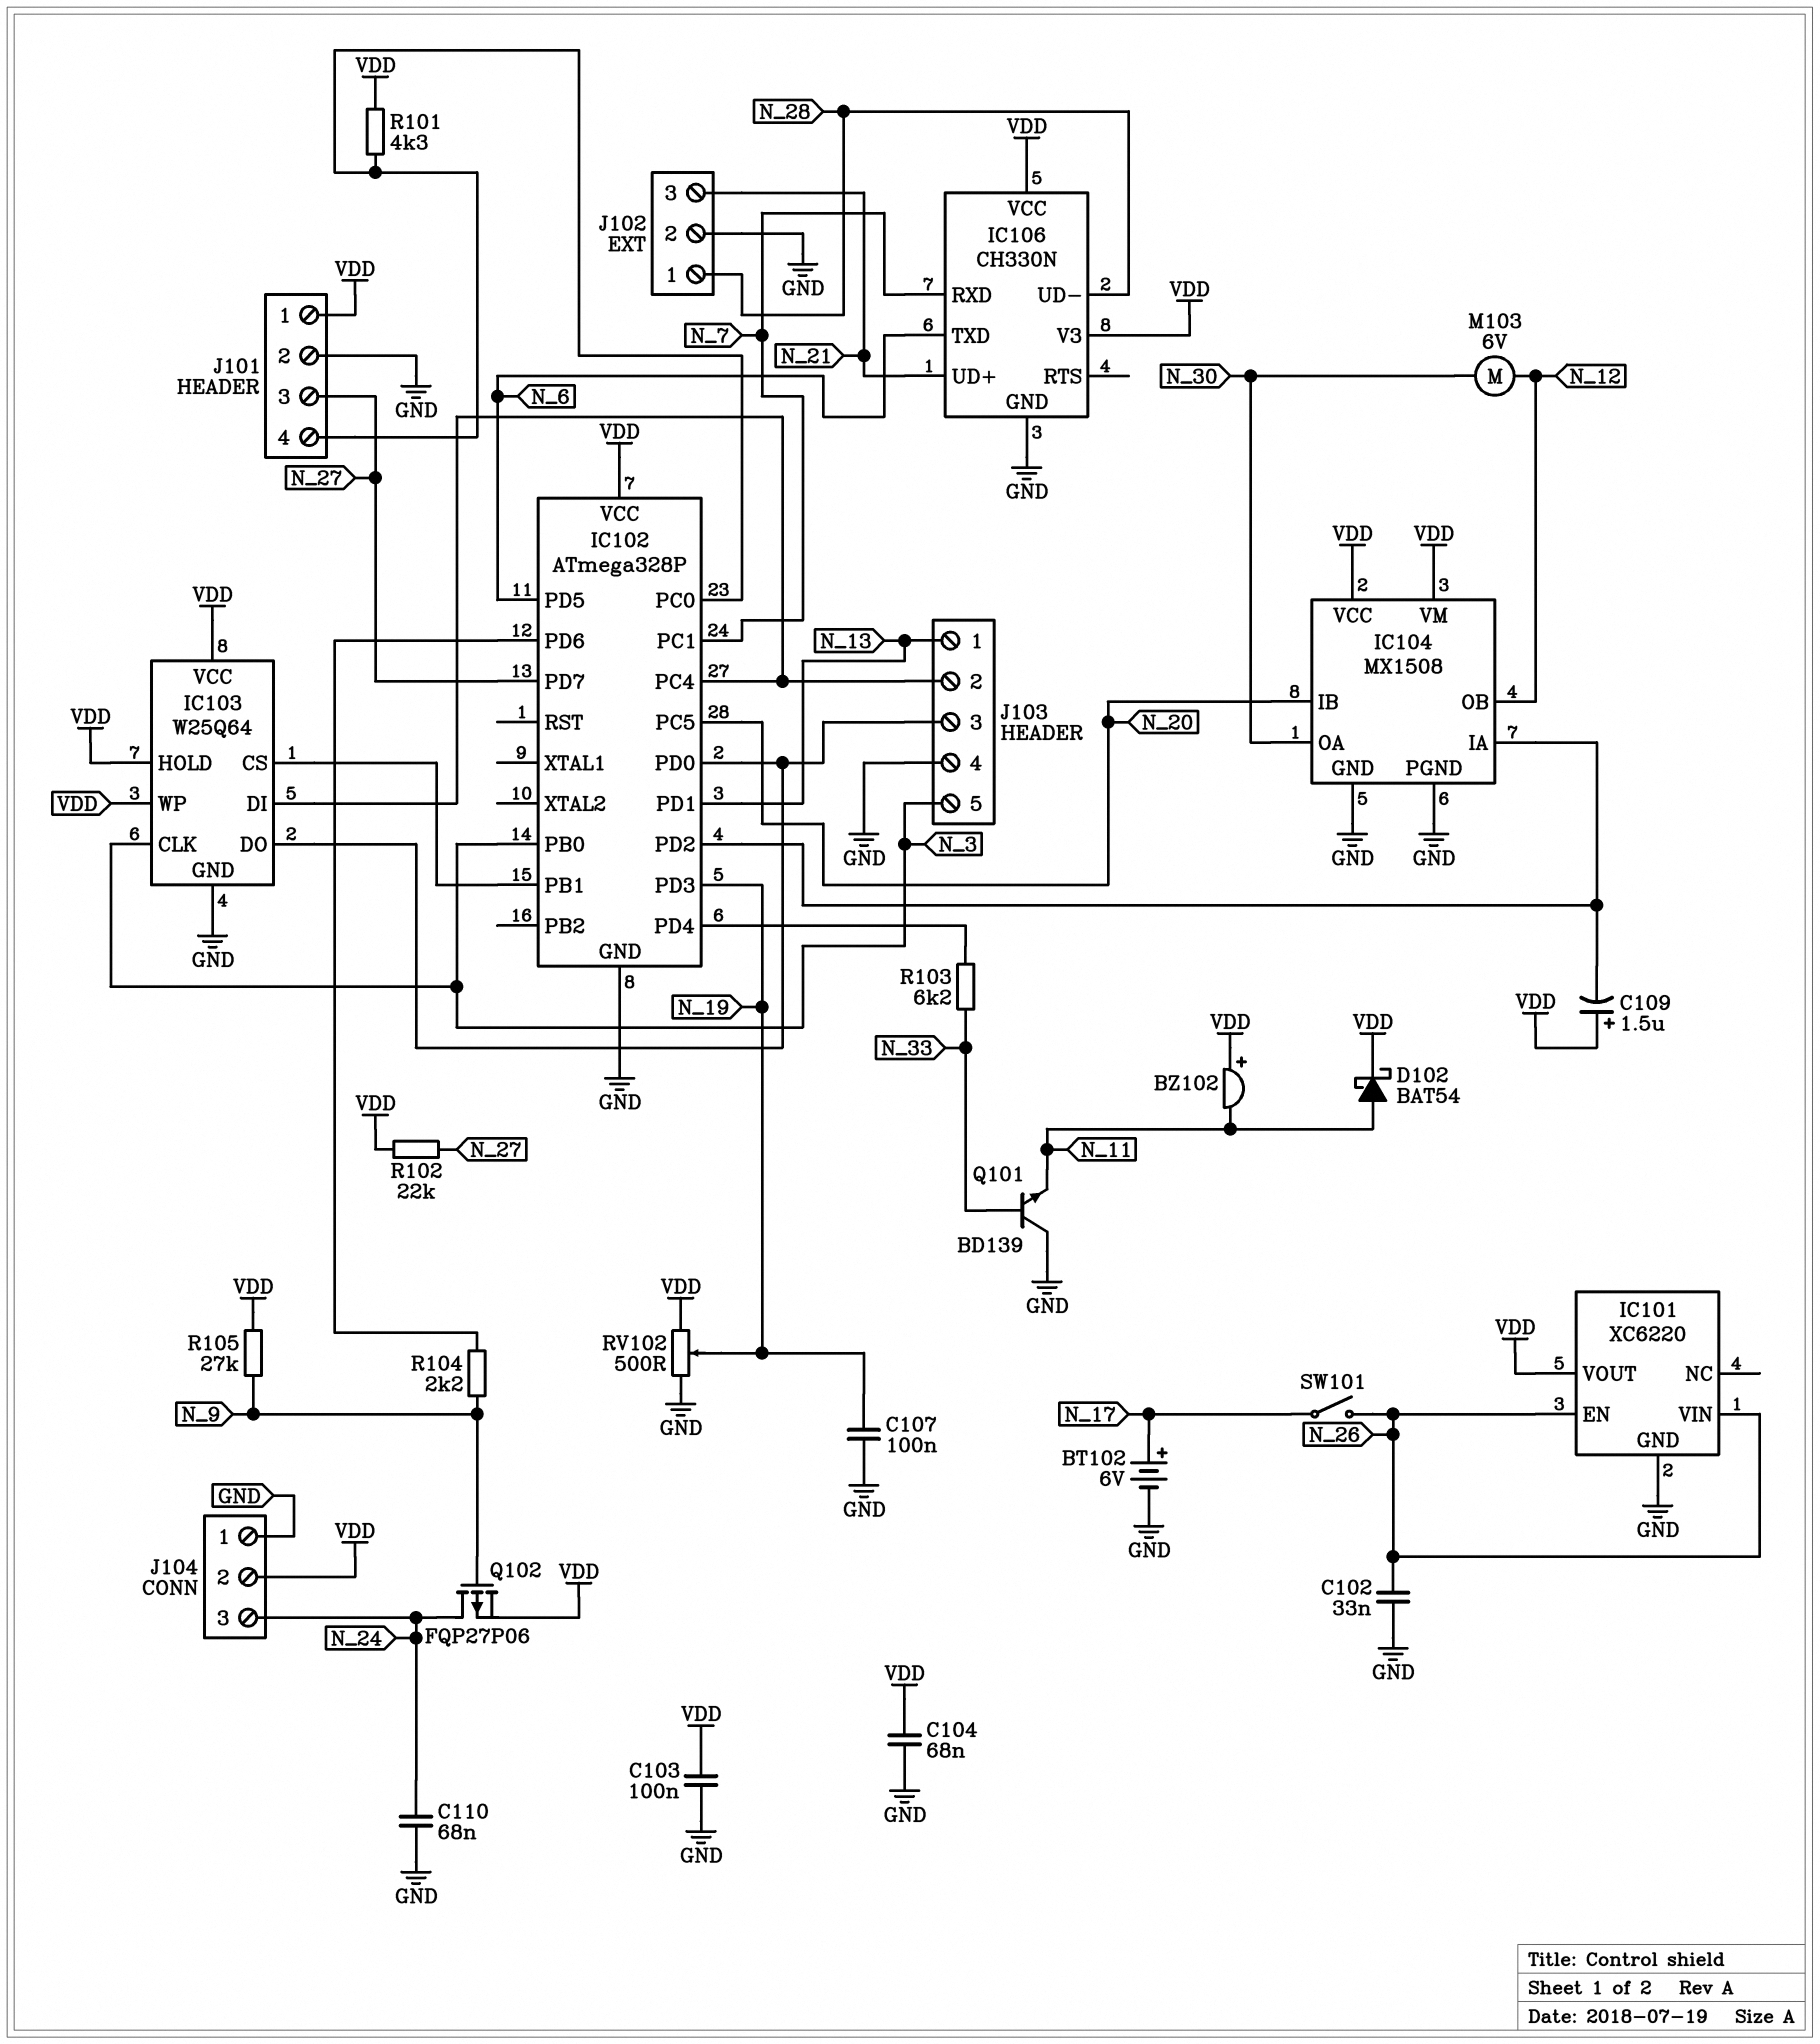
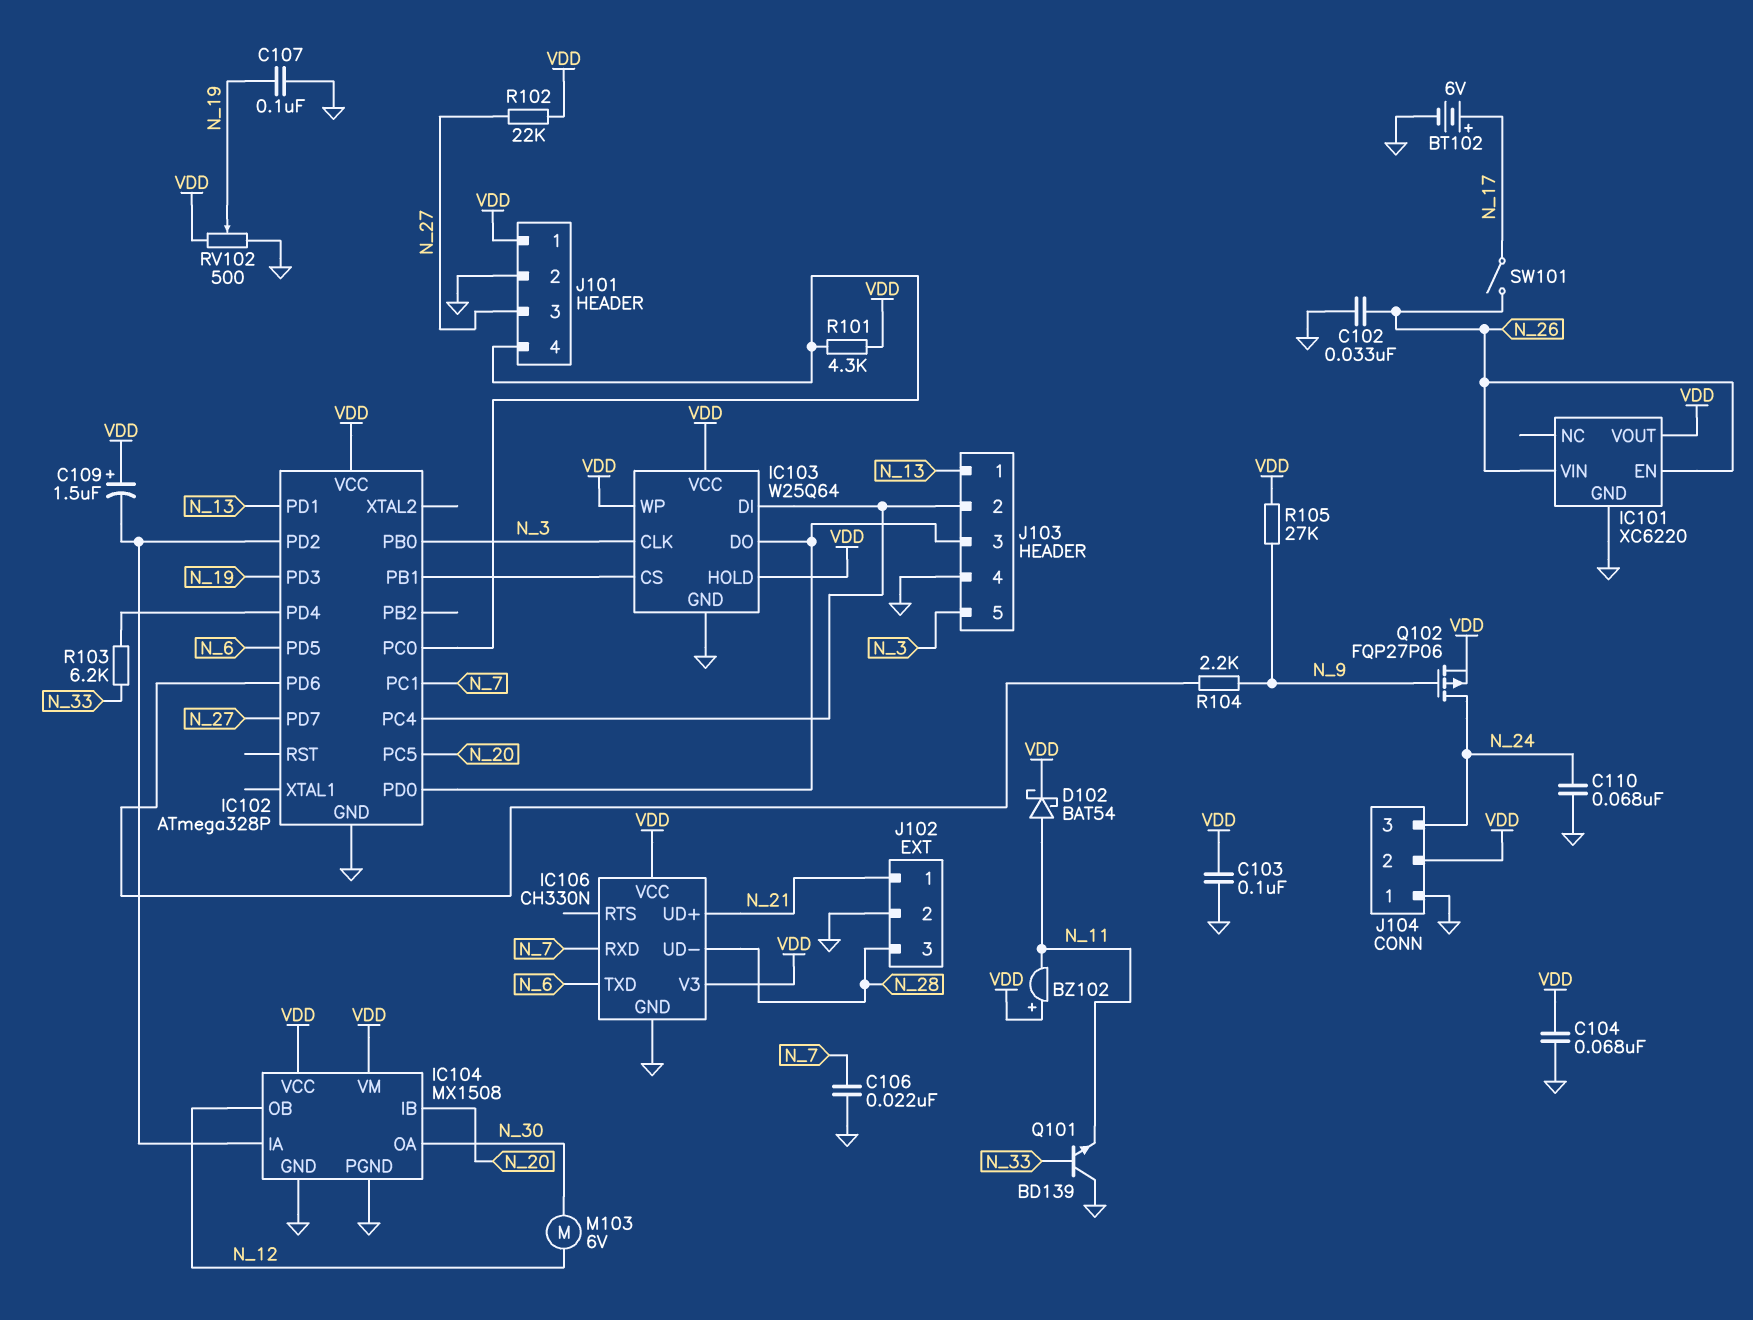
C106: none -> 22nF (GND, N_7)
J102 pin 1: N_28 -> N_21
J102 pin 3: N_21 -> N_28

